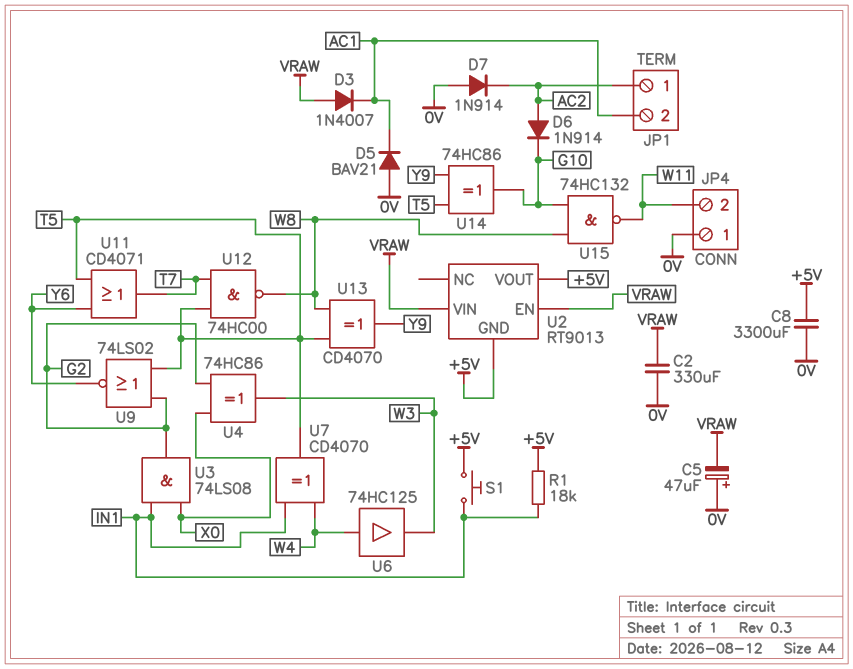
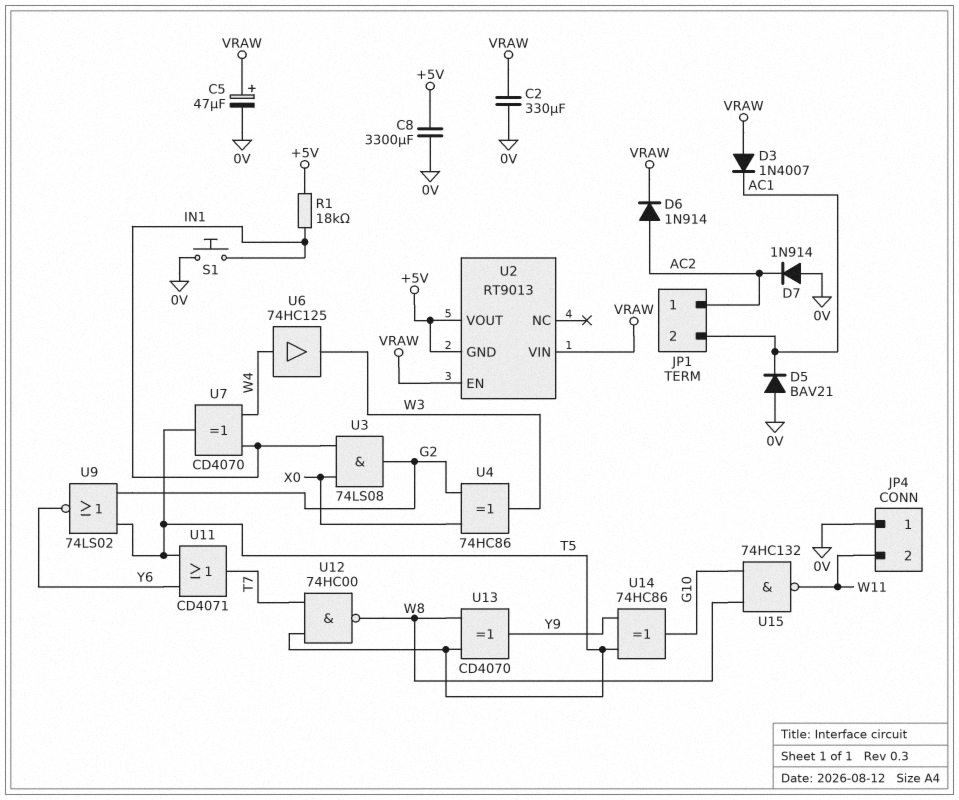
C5: 47uF (plus 0V, minus VRAW) -> 47uF (plus VRAW, minus 0V)
D6: diode 1N914 (A AC2, K G10) -> diode 1N914 (A AC2, K VRAW)
S1: button (+5V, IN1) -> button (0V, IN1)

